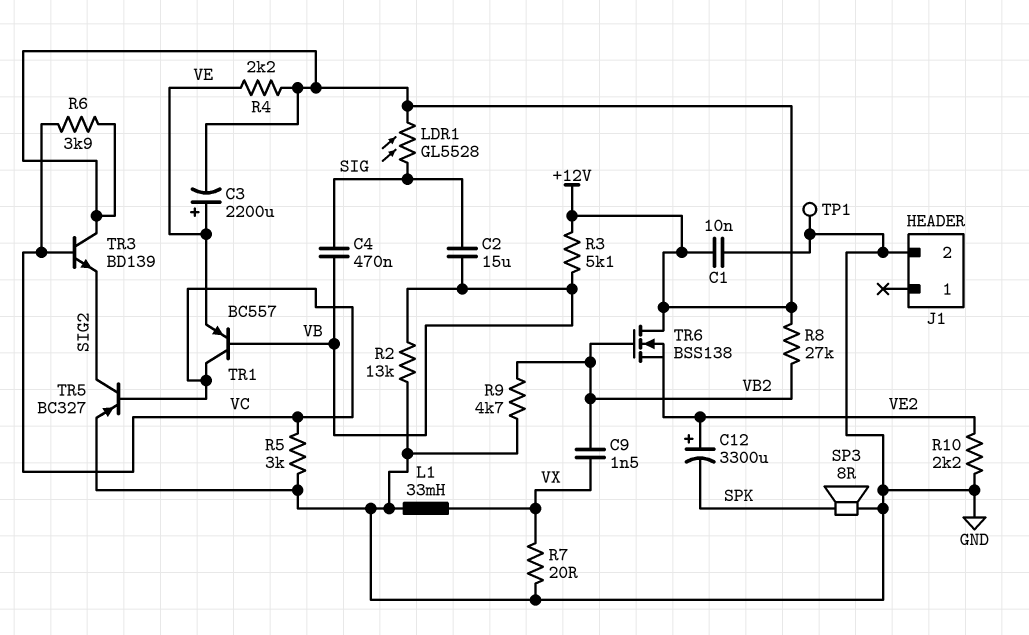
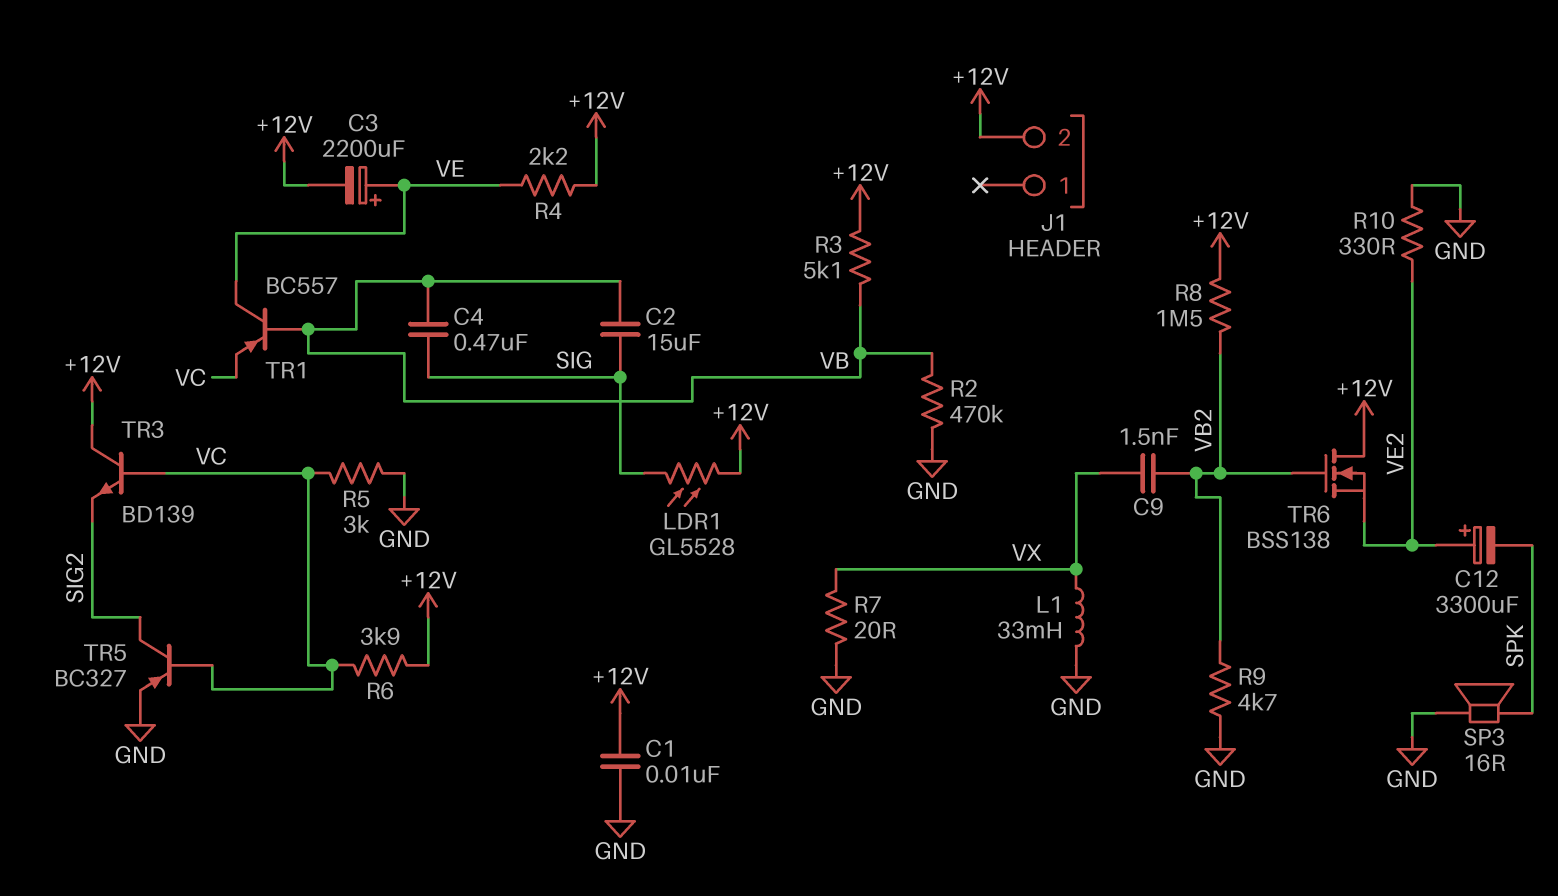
J1 pin 2: GND -> +12V
R2: 13k (GND, VB) -> 470k (GND, VB)
R8: 27k (+12V, VB2) -> 1.5M (+12V, VB2)
R10: 2.2k (GND, VE2) -> 330 (GND, VE2)
SP3: speaker 8R (GND, SPK) -> speaker 16R (GND, SPK)
TP1: test point (GND) -> none
TR1: PNP BC557 (B VB, C VC, E VE) -> PNP BC557 (B VB, C VE, E VC)

